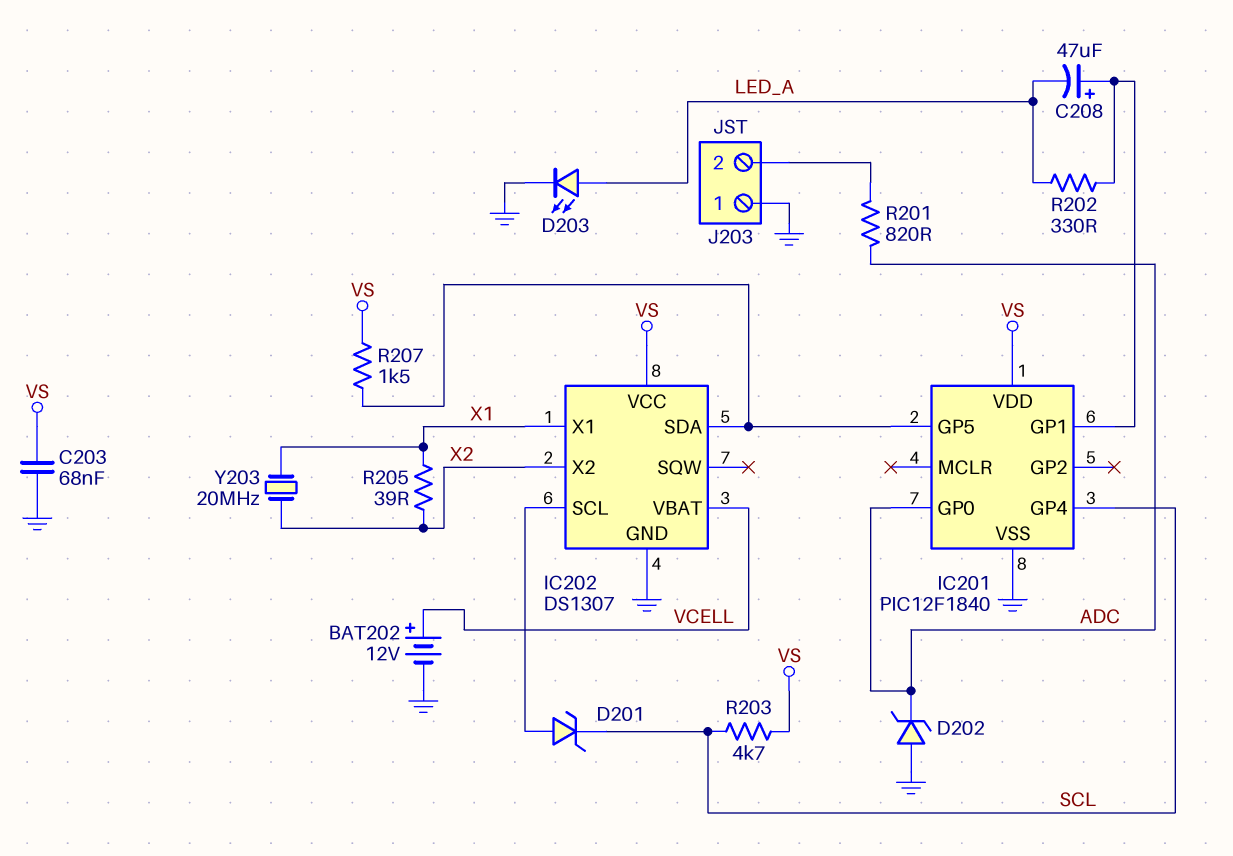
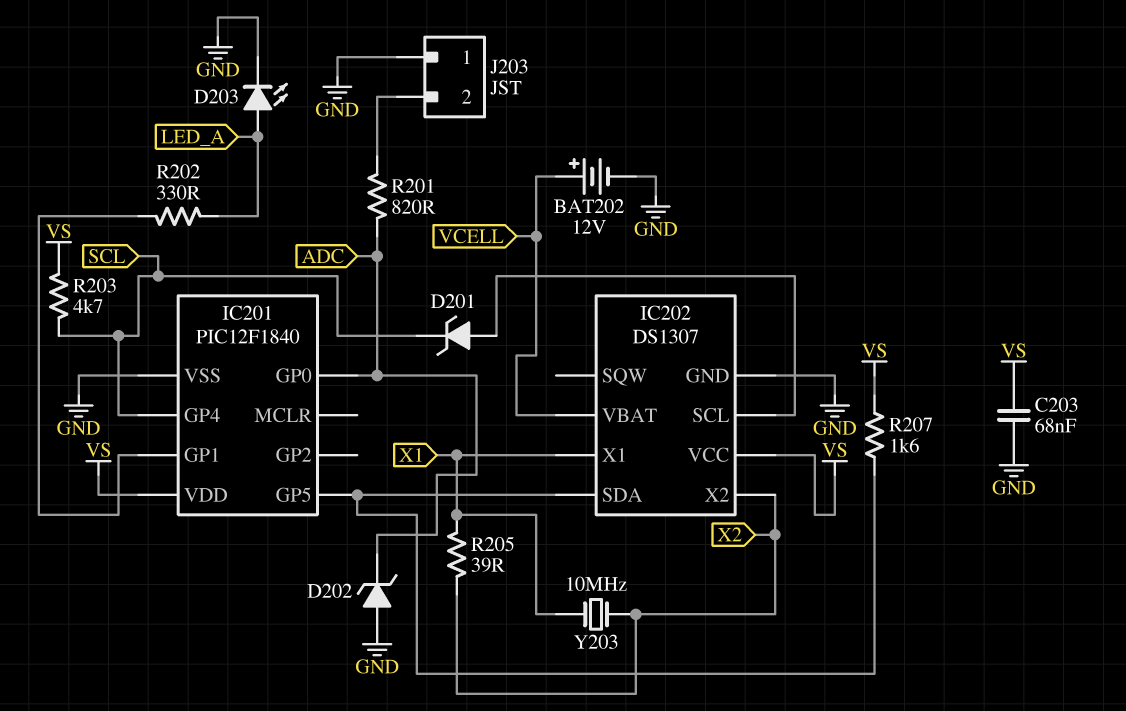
C208: 47uF (plus IC201/GP1, minus LED_A) -> none
R207: 1.5k (IC201/GP5, VS) -> 1.6k (IC201/GP5, VS)
Y203: 20MHz (X1, X2) -> 10MHz (X1, X2)

